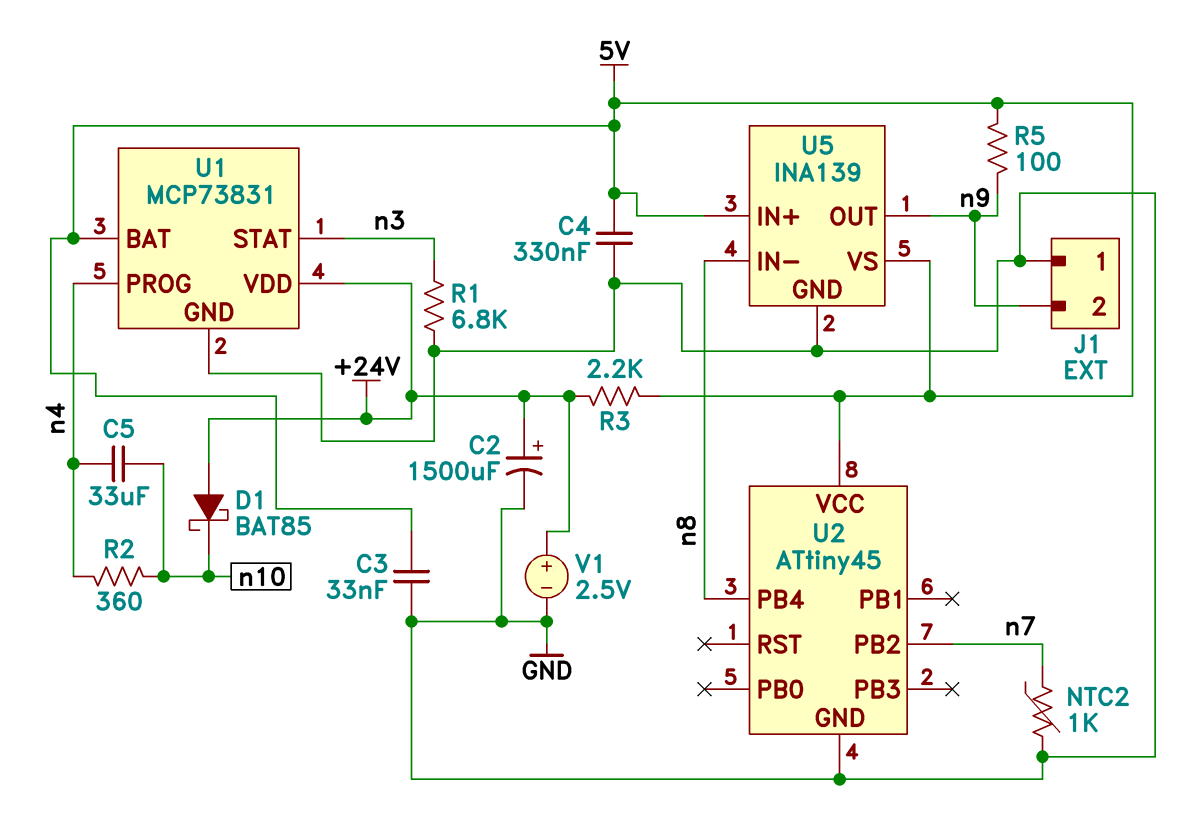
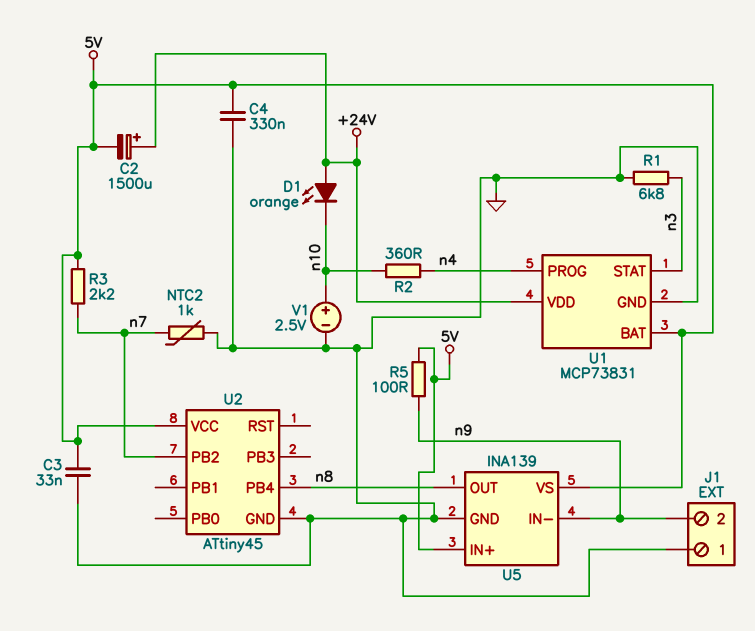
C2: 1500uF (plus +24V, minus GND) -> 1500uF (plus +24V, minus 5V)
C5: 33uF (n4, n10) -> none
D1: schottky BAT85 (A +24V, K n10) -> LED orange (A +24V, K n10)
R3: 2.2k (+24V, 5V) -> 2.2k (5V, n7)
U5 pin IN-: n8 -> n9
U5 pin OUT: n9 -> n8
V1: 2.5V (plus +24V, minus GND) -> 2.5V (plus n10, minus GND)

